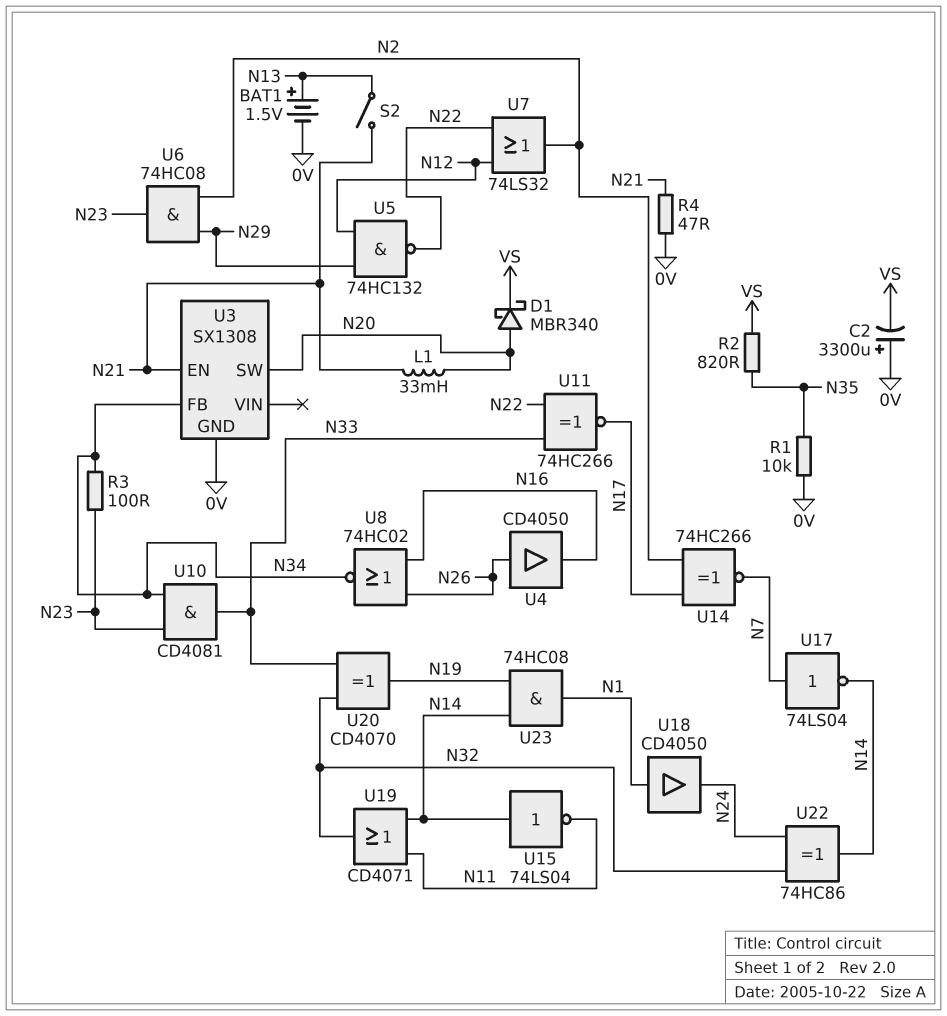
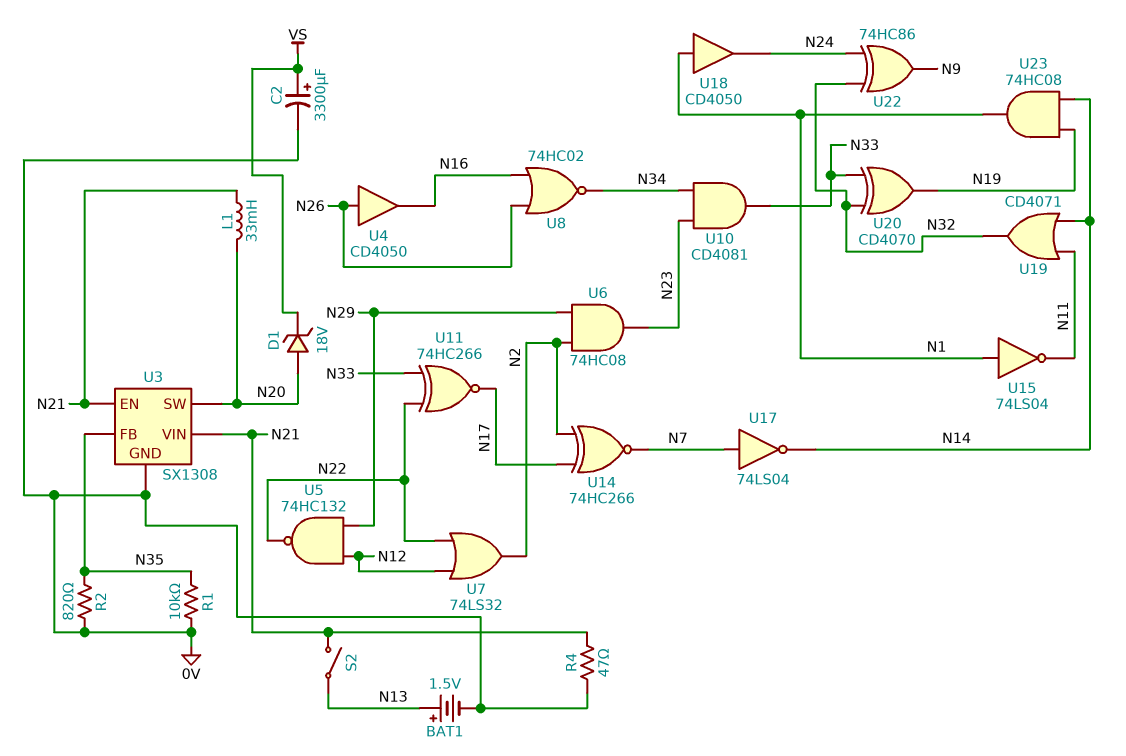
C2: 3300uF (plus 0V, minus VS) -> 3300uF (plus VS, minus 0V)
D1: schottky MBR340 (A N20, K VS) -> zener 18V (A N20, K VS)
R2: 820 (N35, VS) -> 820 (0V, N35)
R3: 100 (N23, N34) -> none
U3 pin FB: N34 -> N35
U3 pin VIN: none -> N21
U15: NOT 74LS04 (in N14, out N11) -> NOT 74LS04 (in N1, out N11)
U22: XOR 74HC86 (in N24, in N32, out N14) -> XOR 74HC86 (in N24, in N32, out N9)

